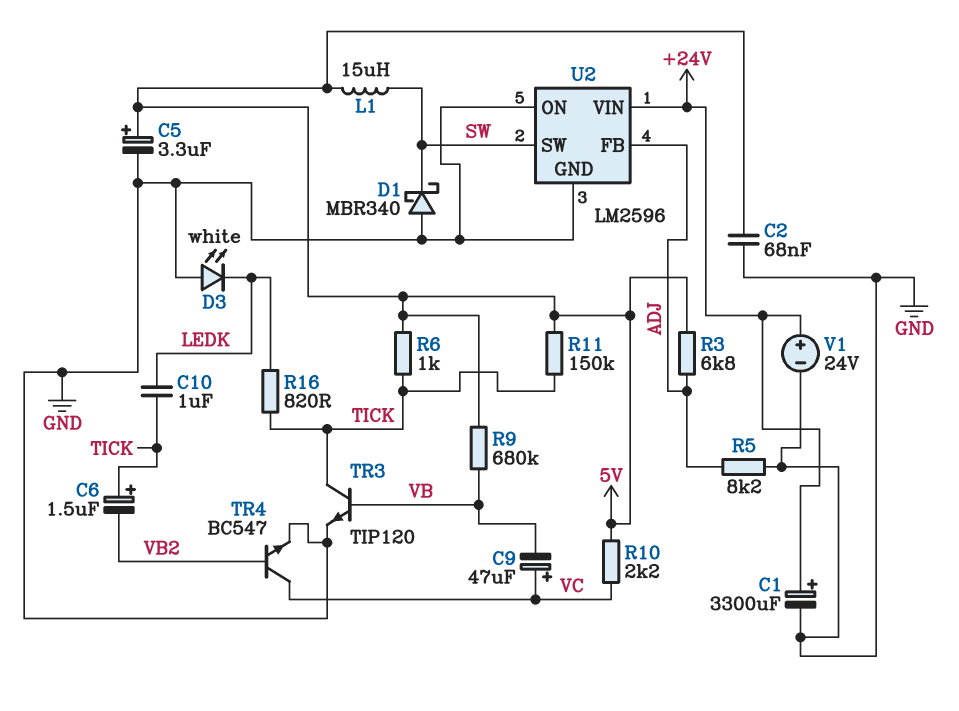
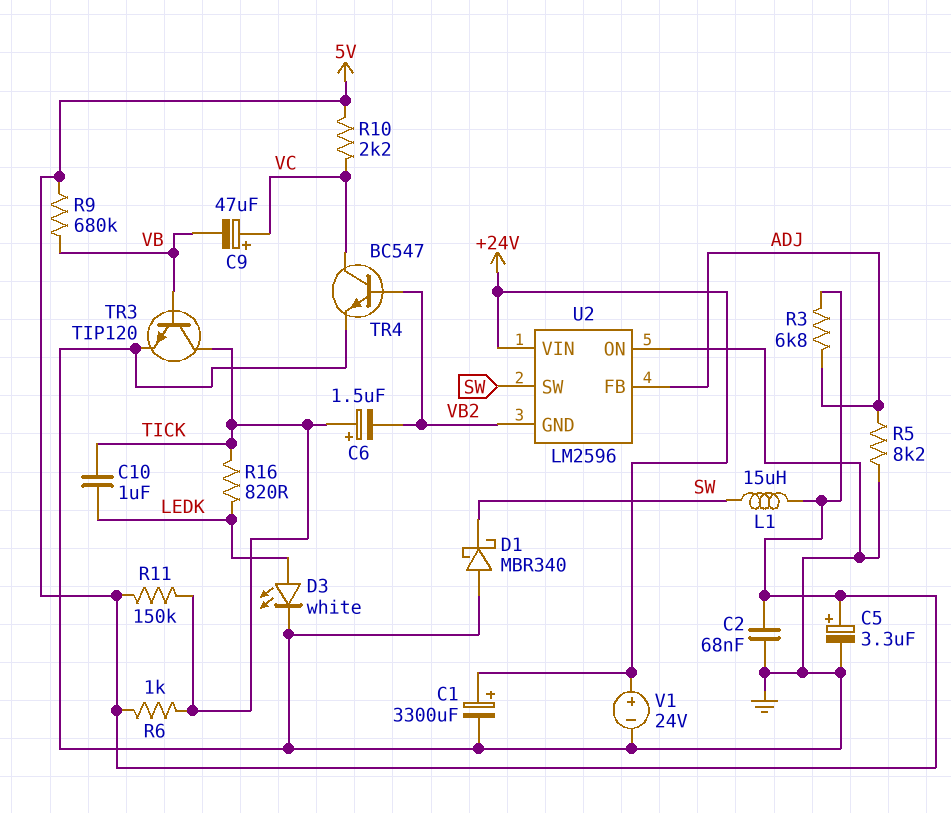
D3: LED white (A GND, K LEDK) -> LED white (A LEDK, K GND)
U2 pin GND: GND -> VB2

